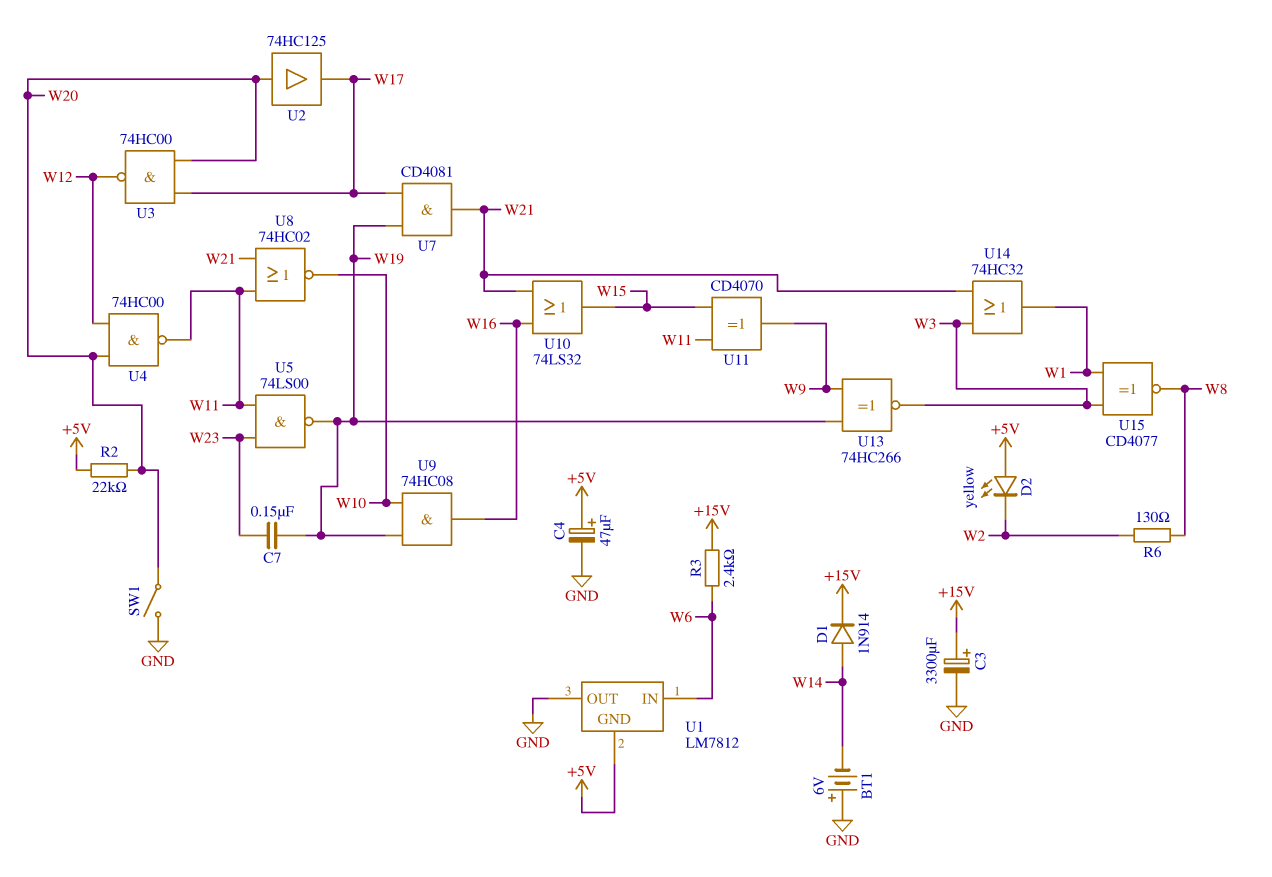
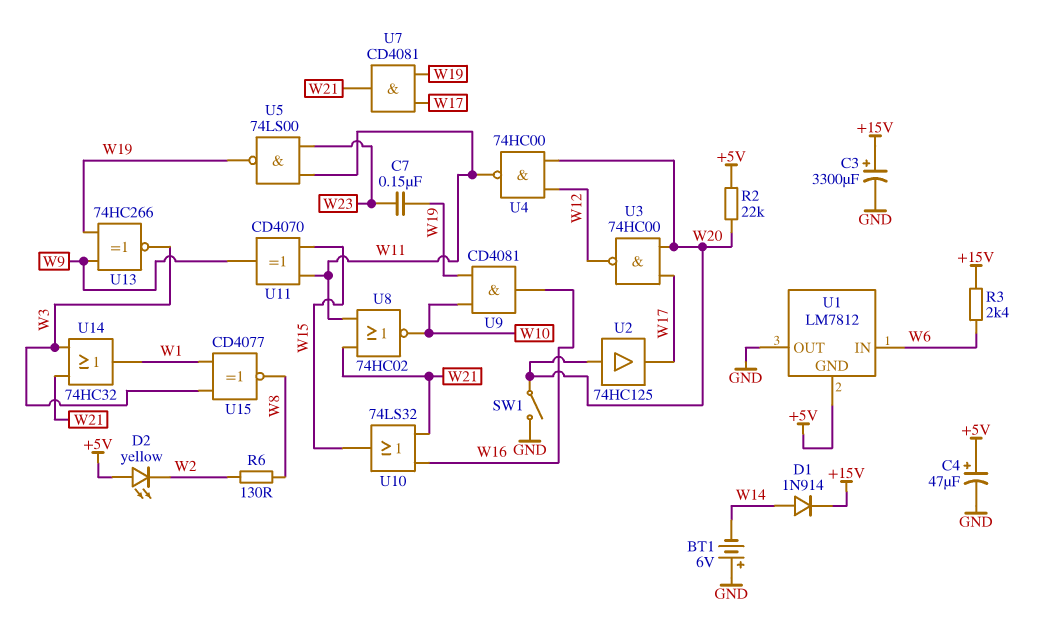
U9: AND 74HC08 (in W10, in W19, out W16) -> AND CD4081 (in W10, in W19, out W16)

